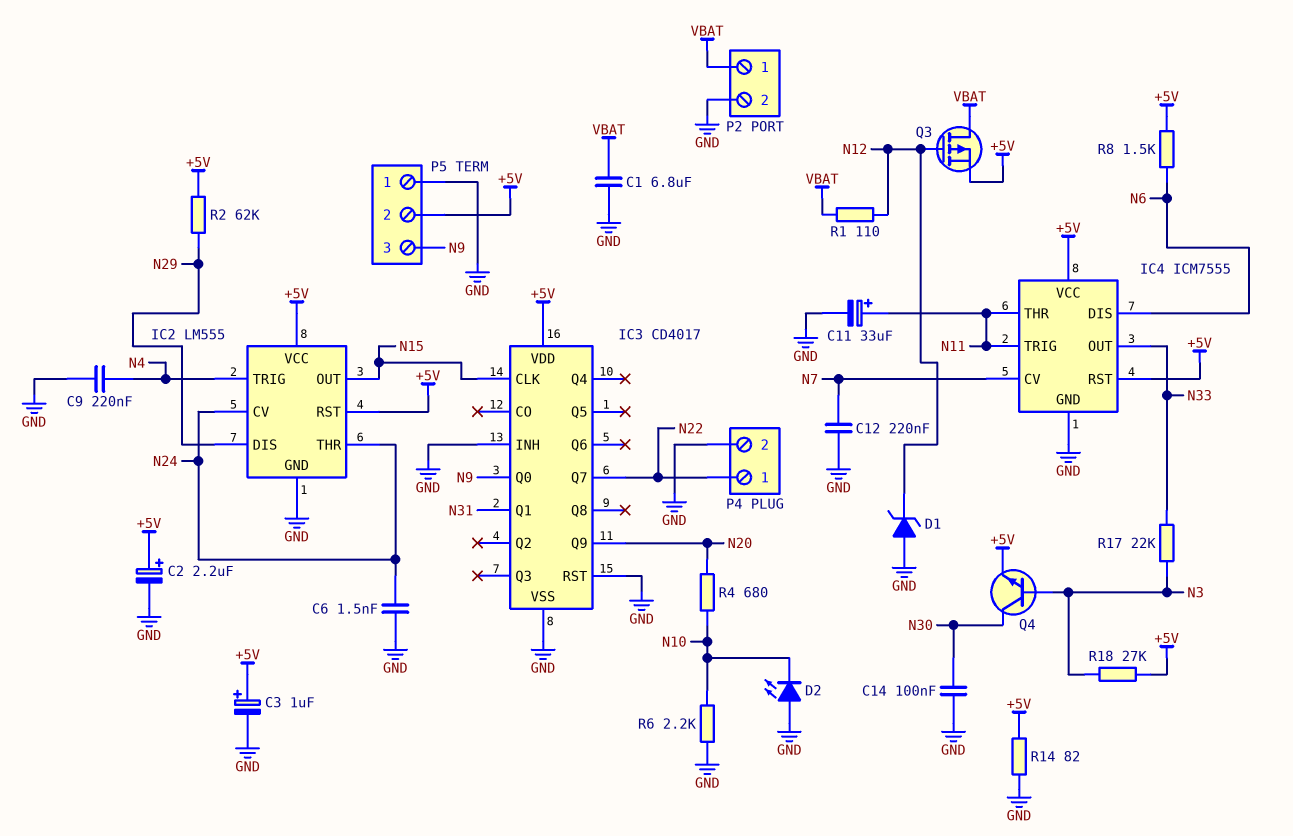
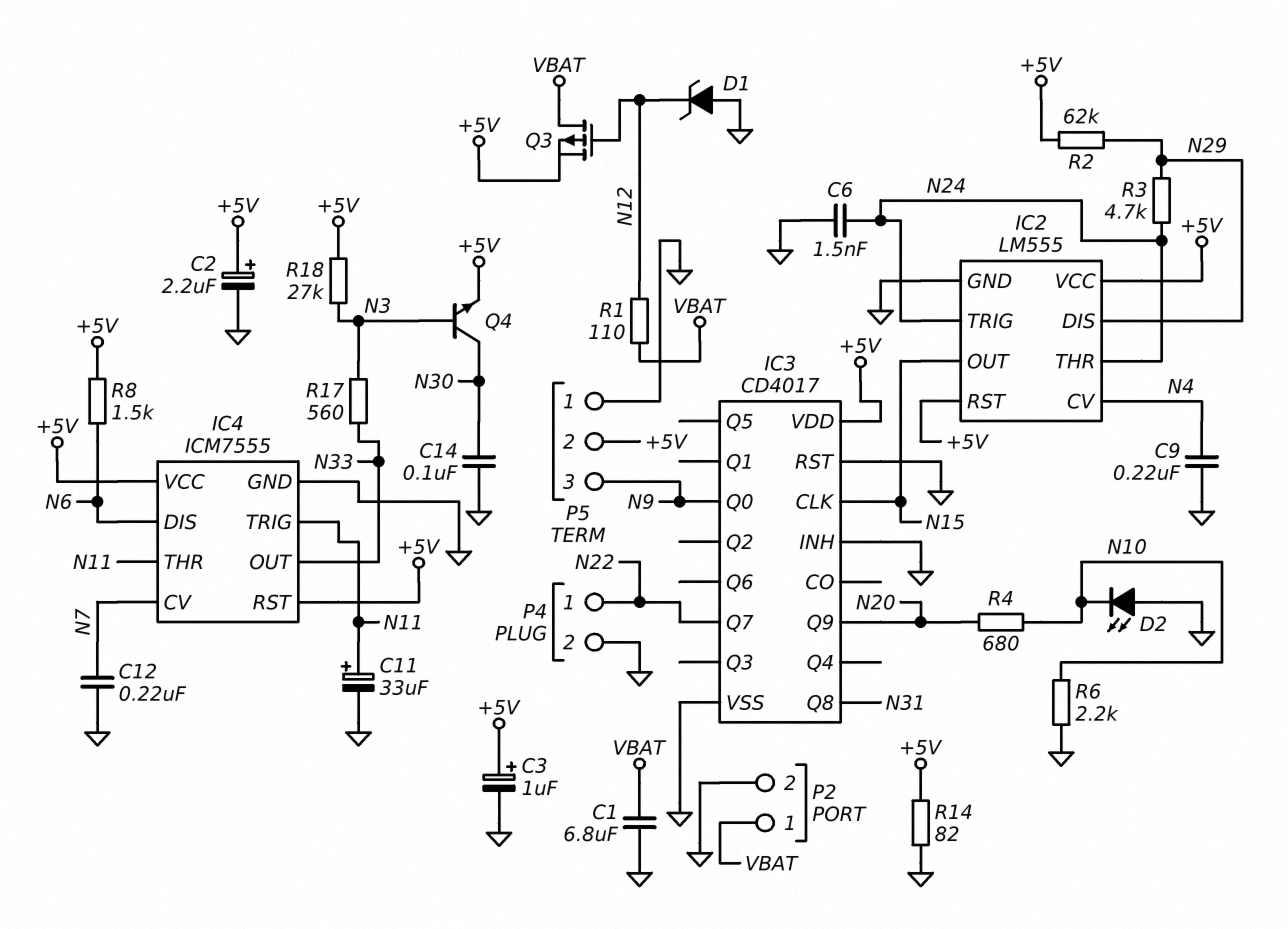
IC2 pin CV: N24 -> N4
IC2 pin TRIG: N4 -> N24
IC3 pin Q1: N31 -> none
IC3 pin Q8: none -> N31
R3: none -> 4.7k (N24, N29)
R17: 22k (N3, N33) -> 560 (N3, N33)

